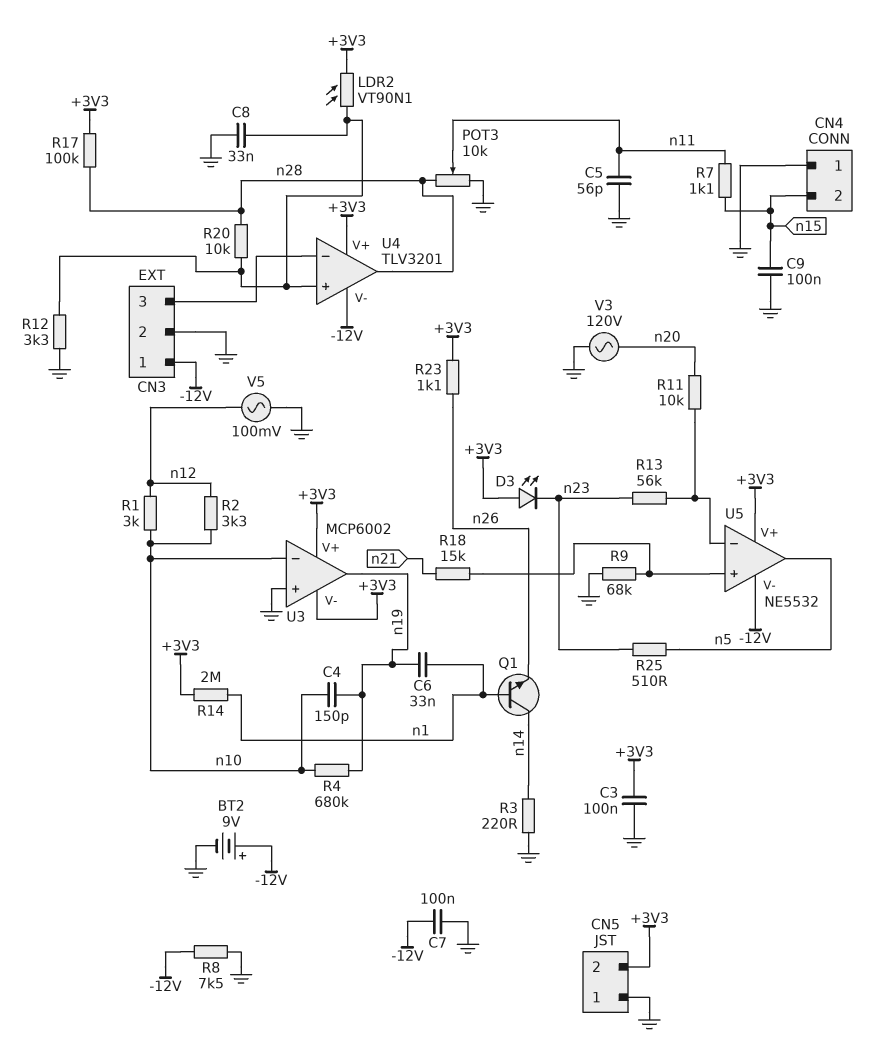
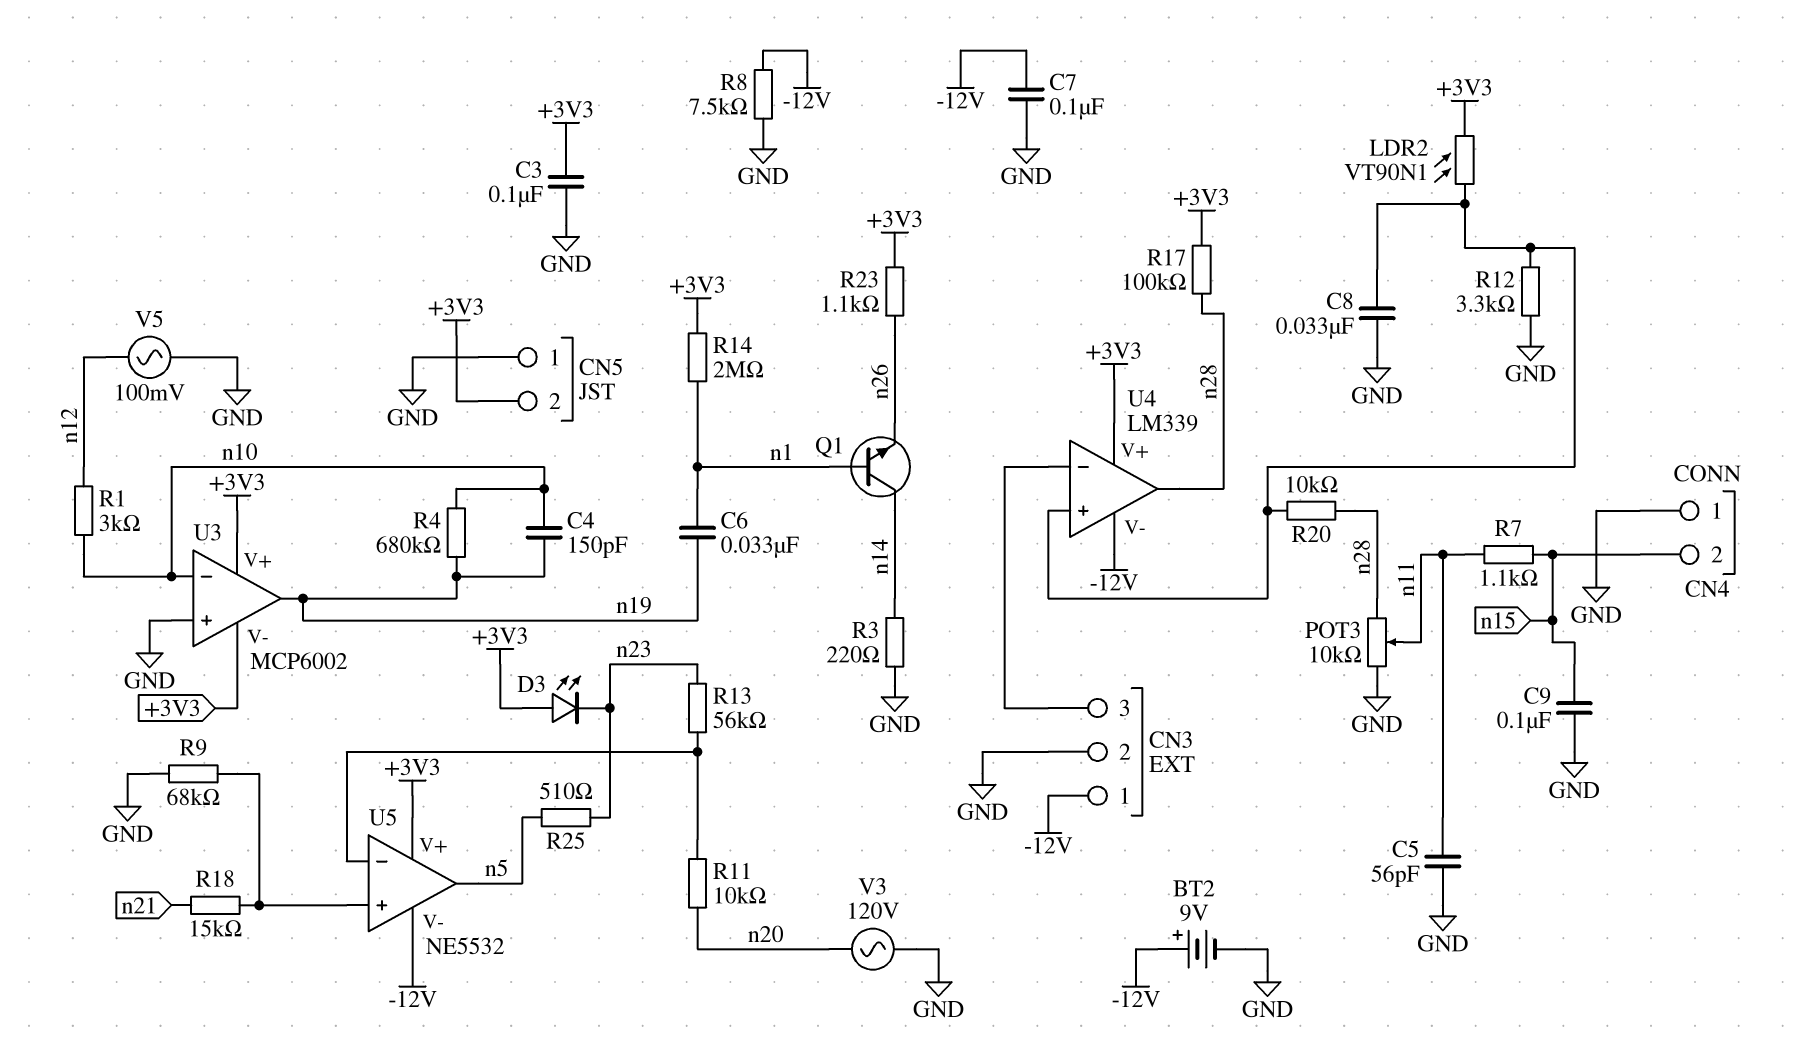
R2: 3.3k (n10, n12) -> none
U4: TLV3201 -> LM339

